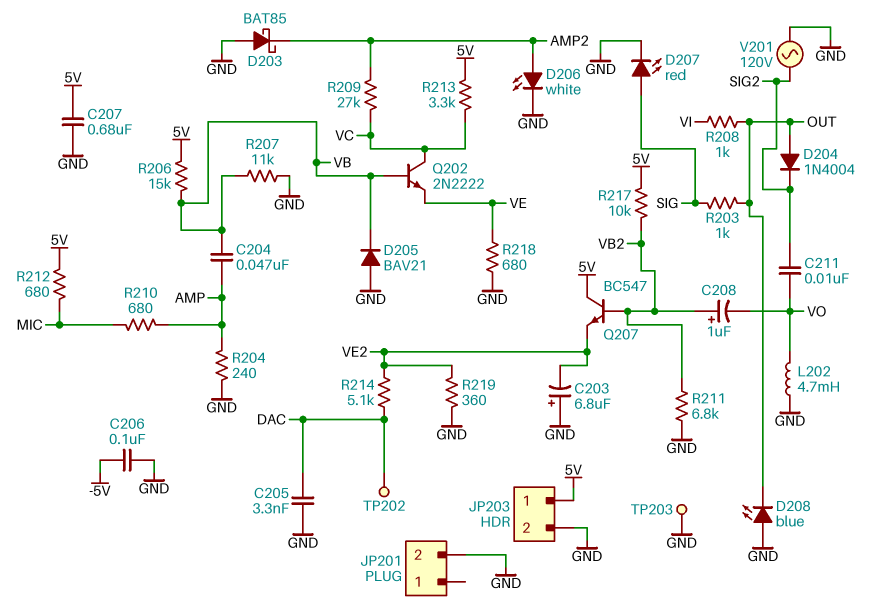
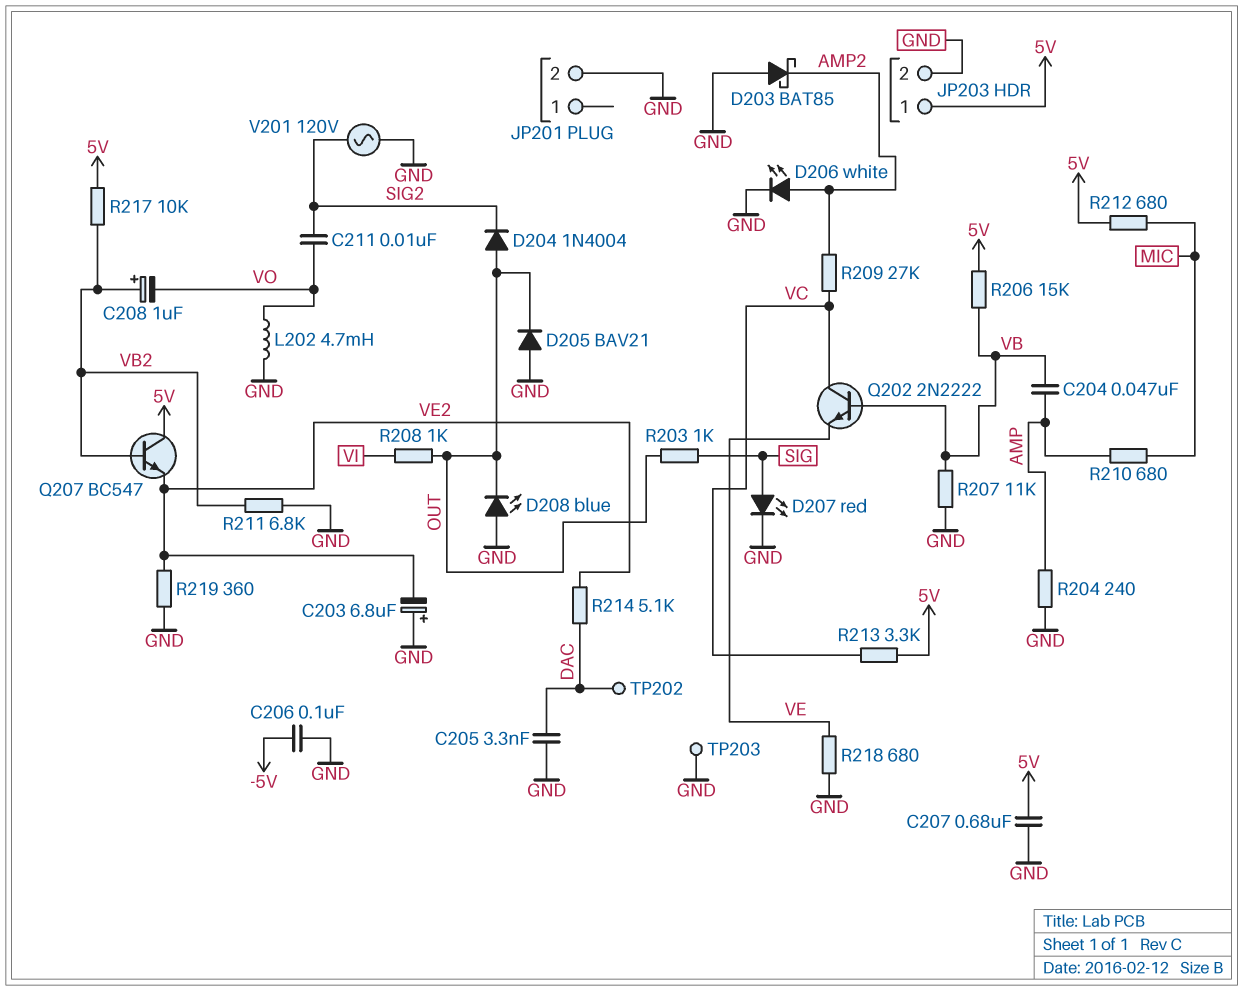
D205: diode BAV21 (A GND, K VB) -> diode BAV21 (A GND, K OUT)

